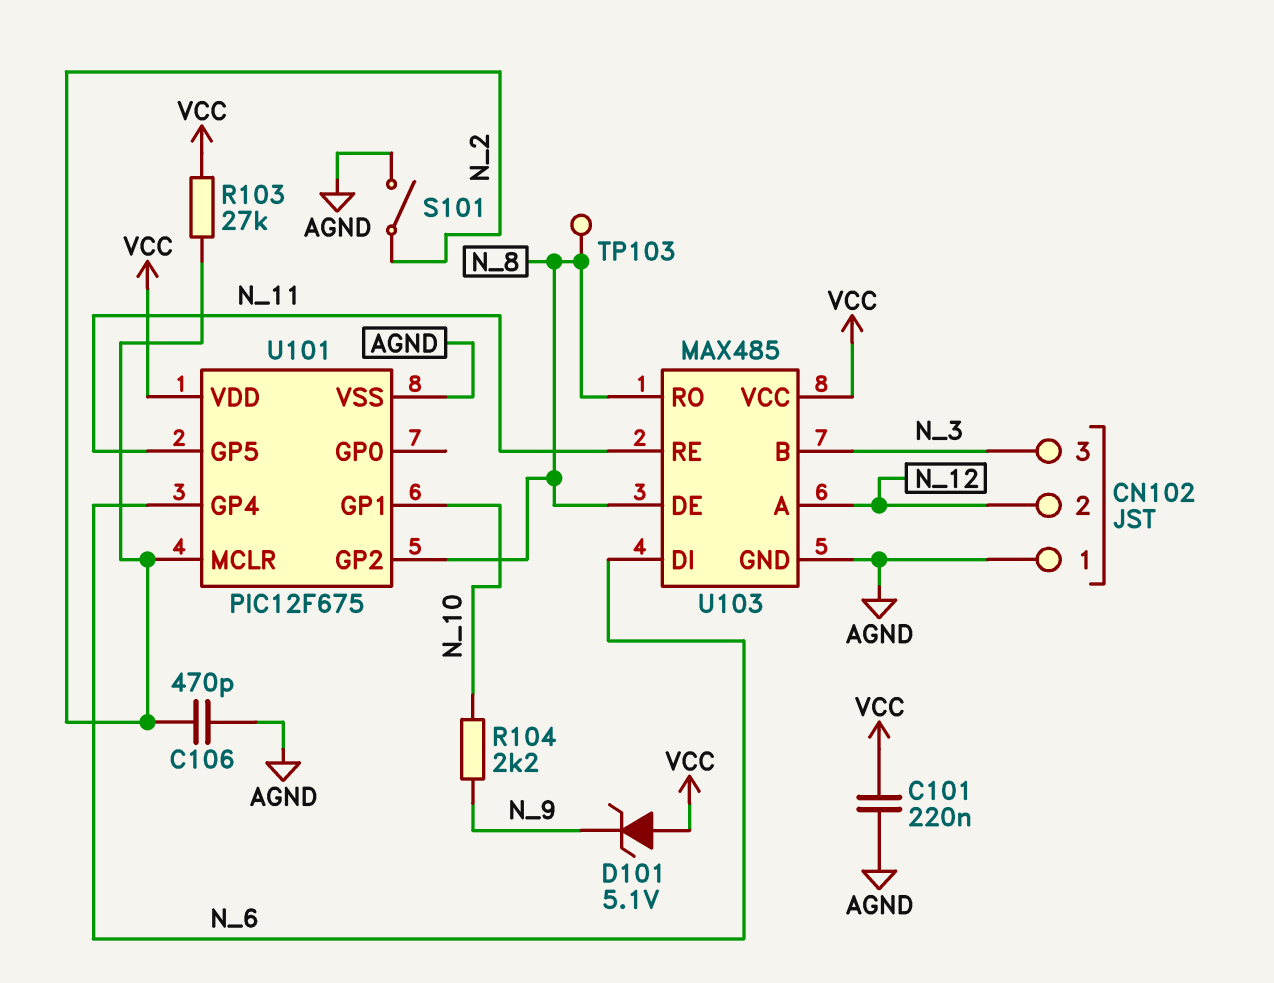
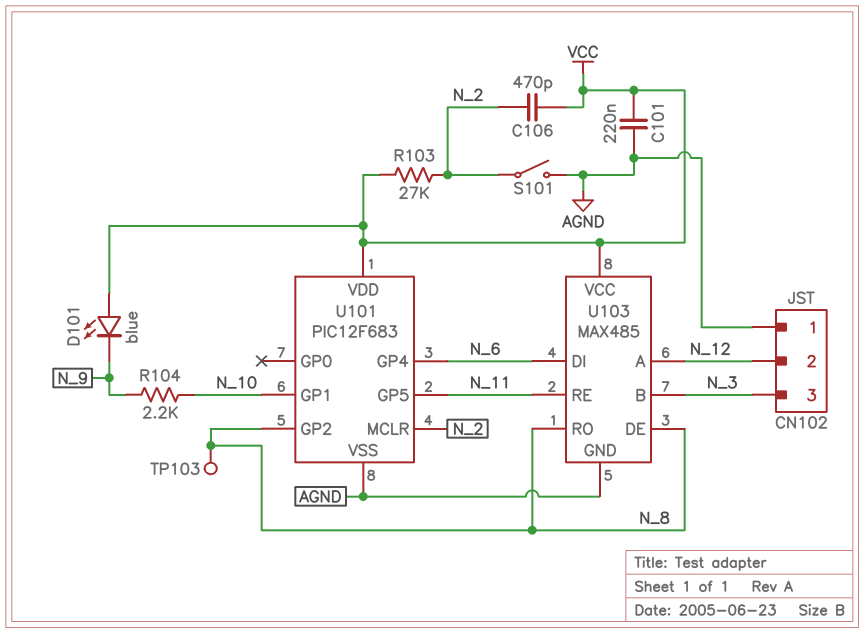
C106: 470pF (AGND, N_2) -> 470pF (N_2, VCC)
D101: zener 5.1V (A VCC, K N_9) -> LED blue (A VCC, K N_9)
U101: PIC12F675 -> PIC12F683

